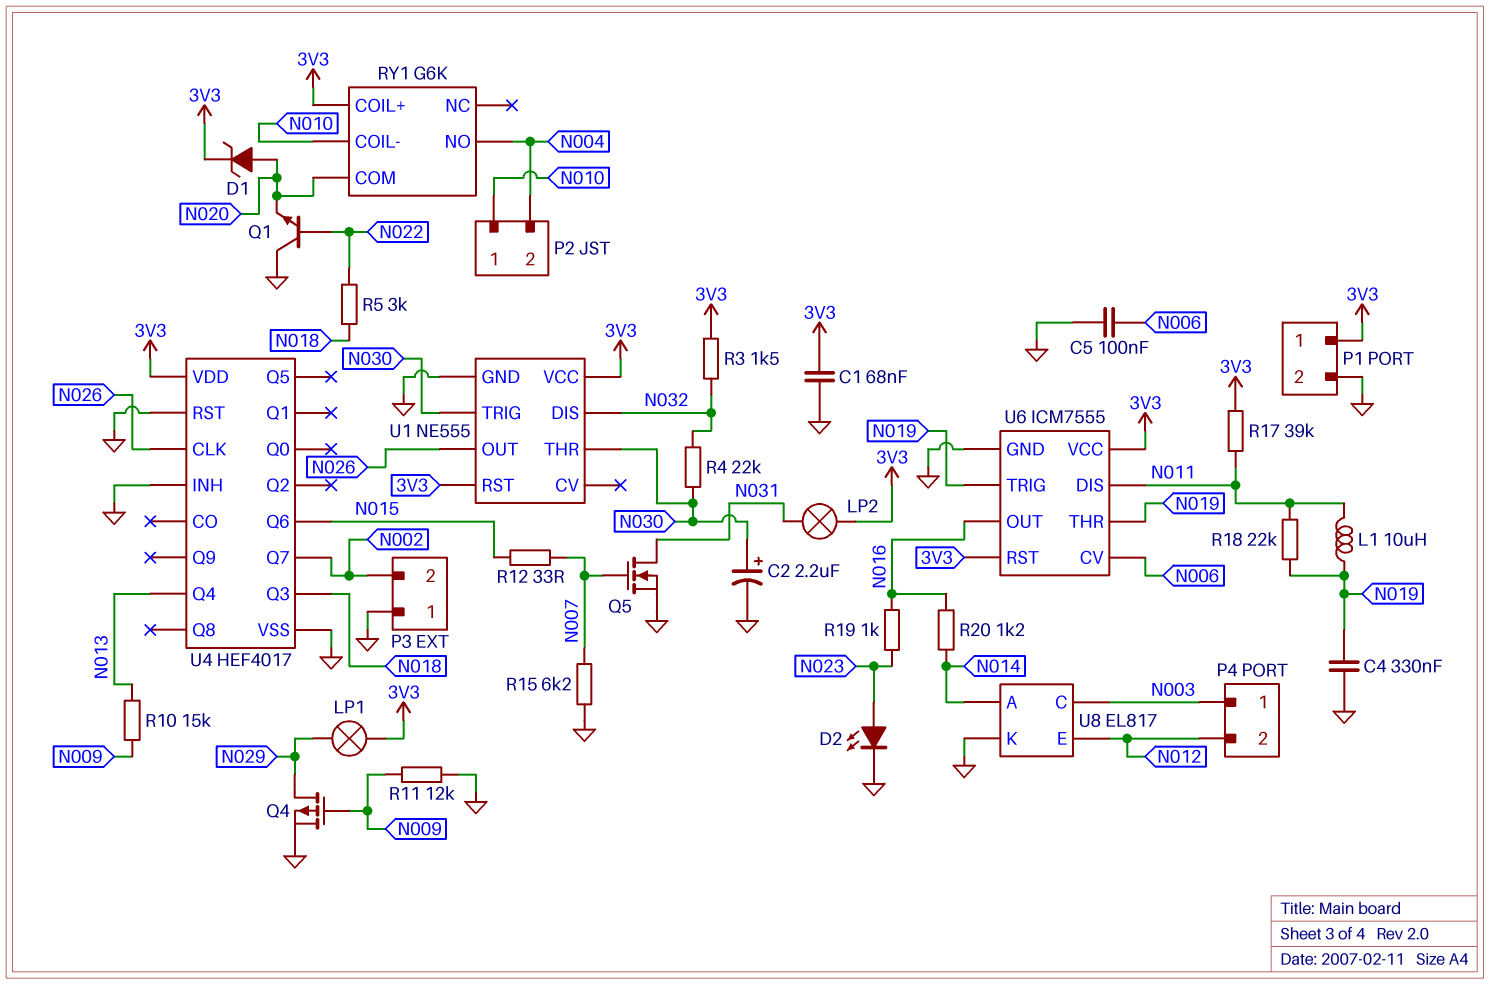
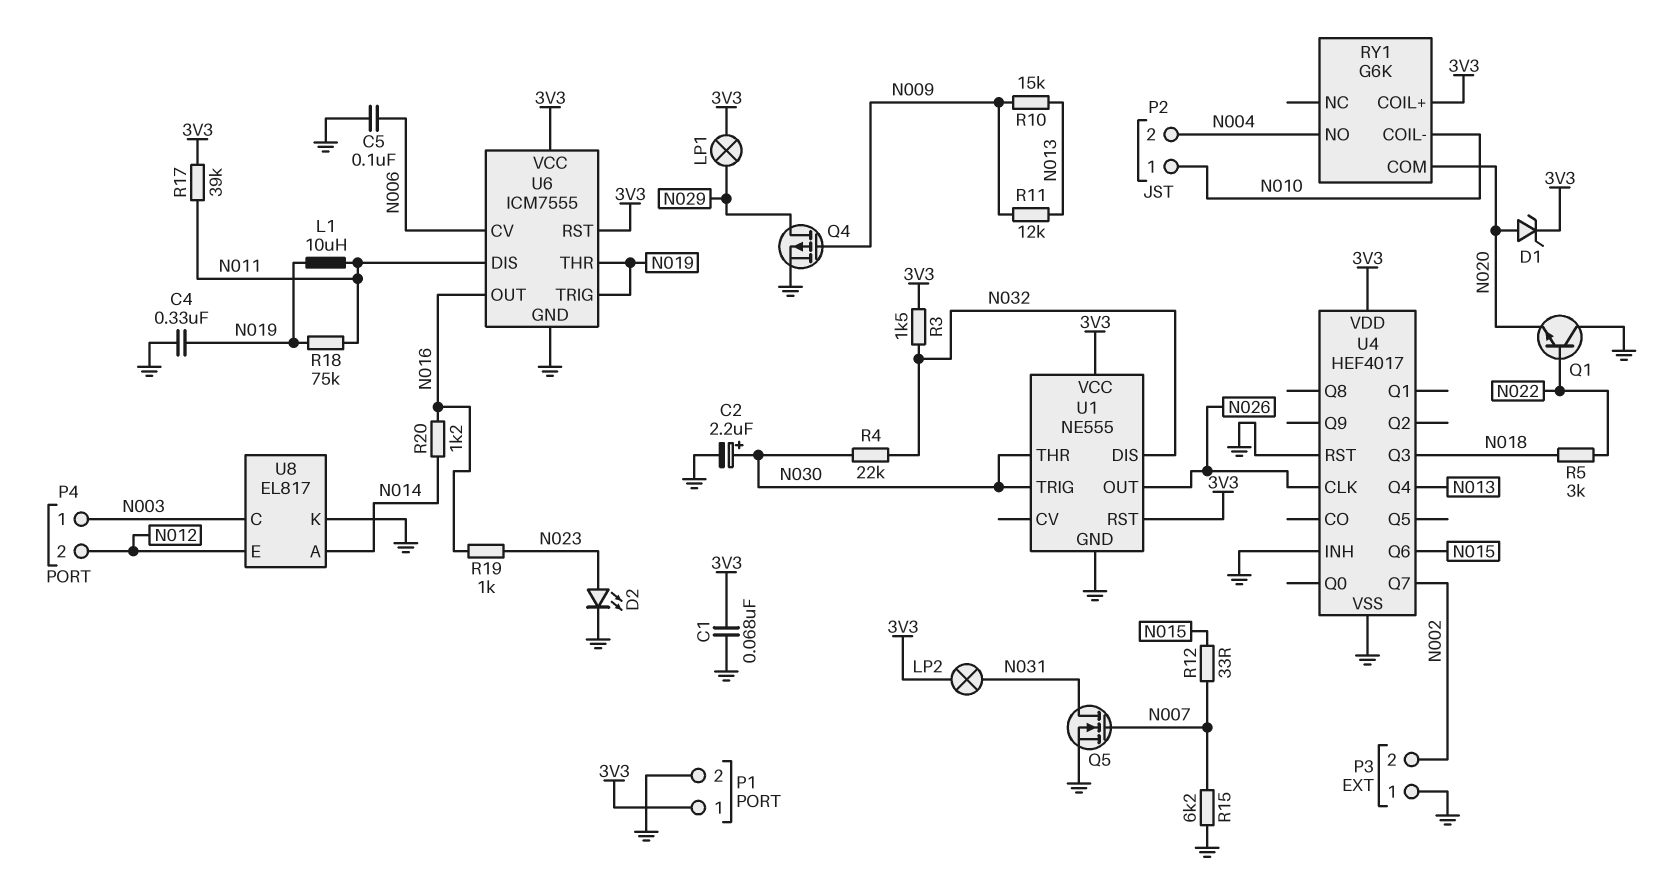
R11: 12k (GND, N009) -> 12k (N009, N013)
R18: 22k (N011, N019) -> 75k (N011, N019)

